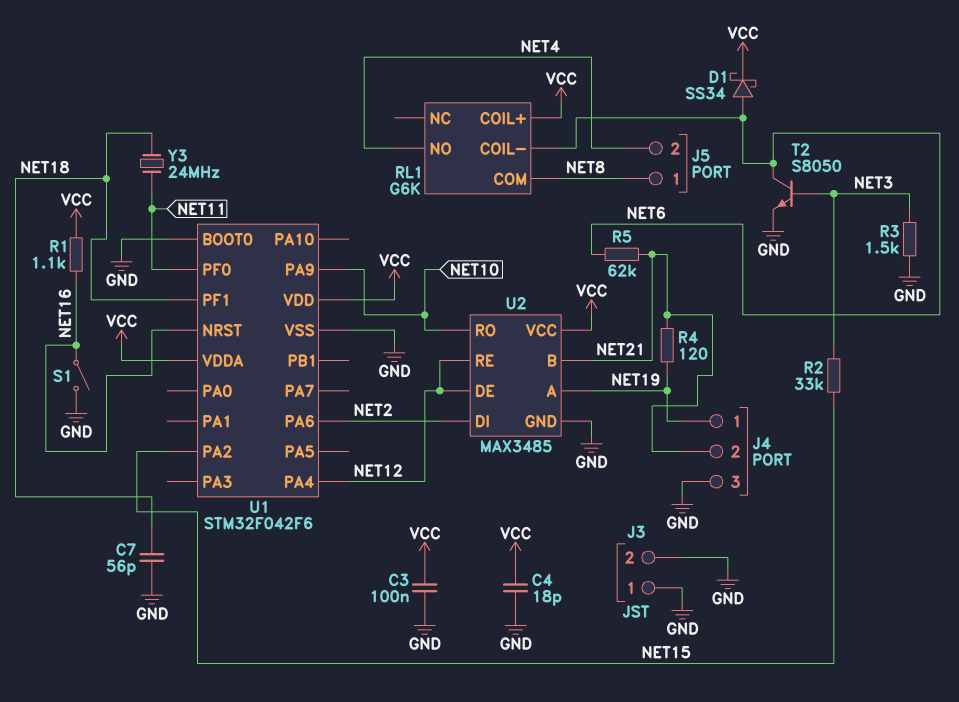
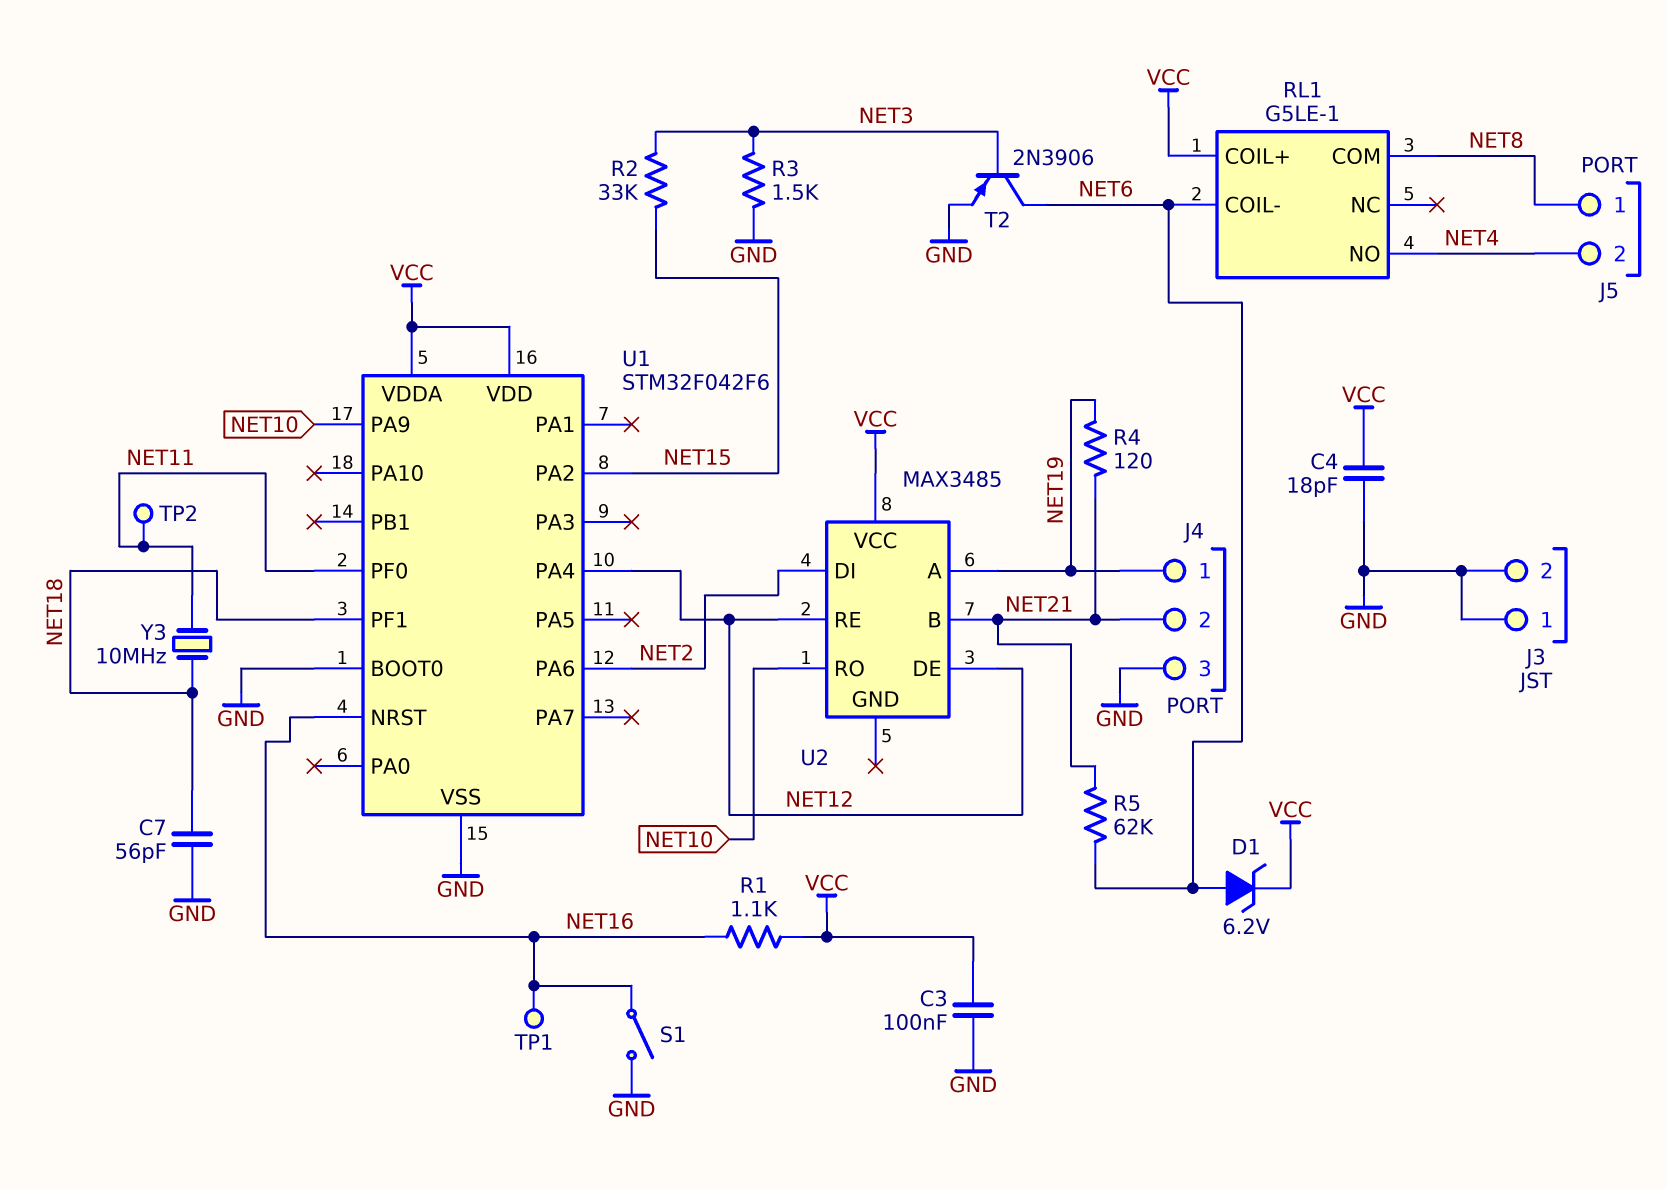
D1: schottky SS34 (A NET6, K VCC) -> zener 6.2V (A NET6, K VCC)
RL1: G6K -> G5LE-1
T2: NPN S8050 (B NET3, C NET6, E GND) -> PNP 2N3906 (B NET3, C NET6, E GND)
TP1: none -> test point (NET16)
TP2: none -> test point (NET11)
U2 pin GND: GND -> none
Y3: 24MHz (NET11, NET18) -> 10MHz (NET11, NET18)

